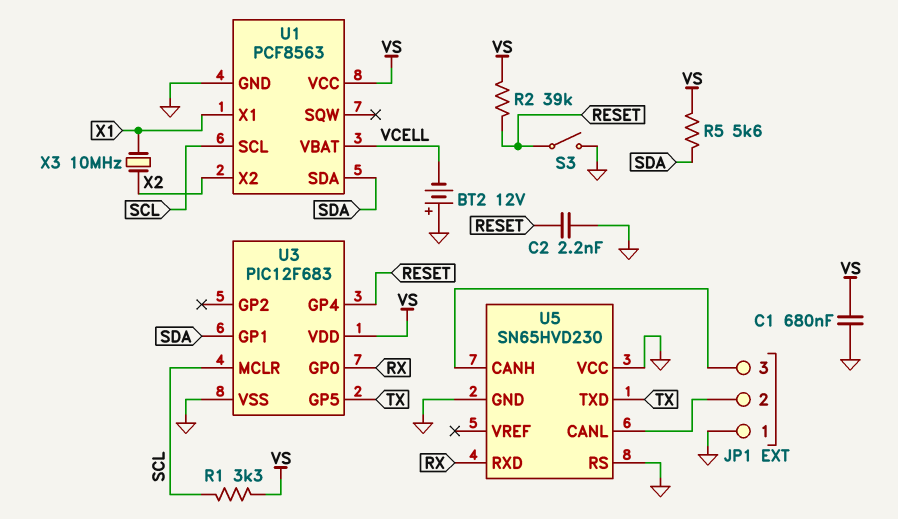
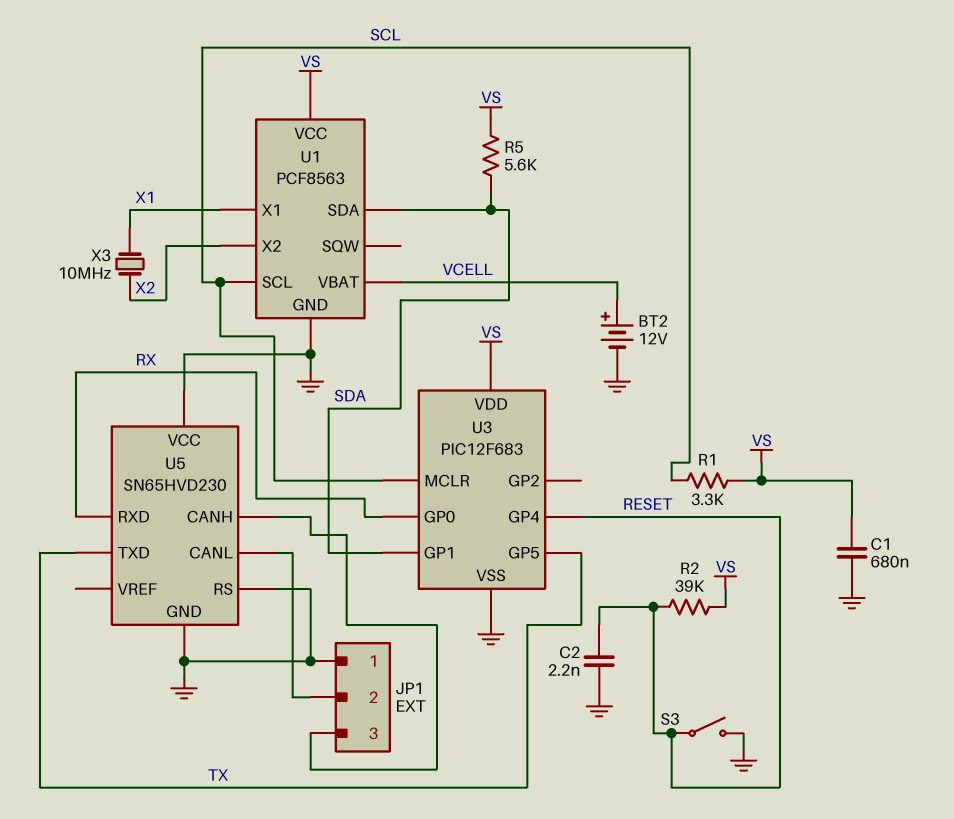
BT2: 12V (plus GND, minus VCELL) -> 12V (plus VCELL, minus GND)

